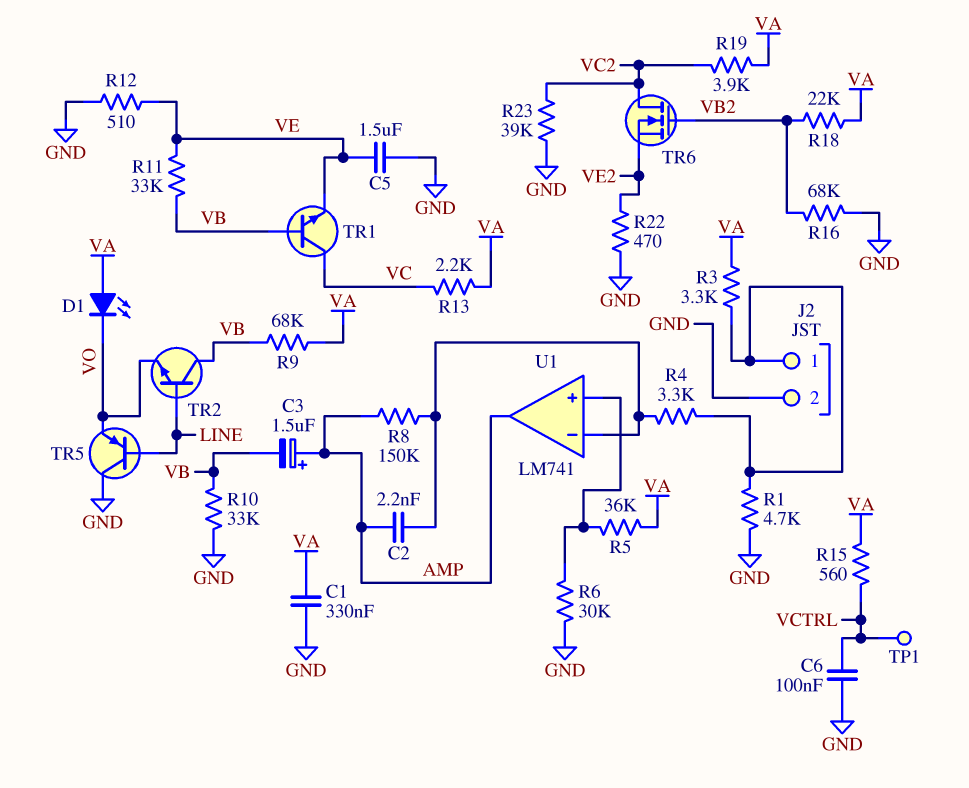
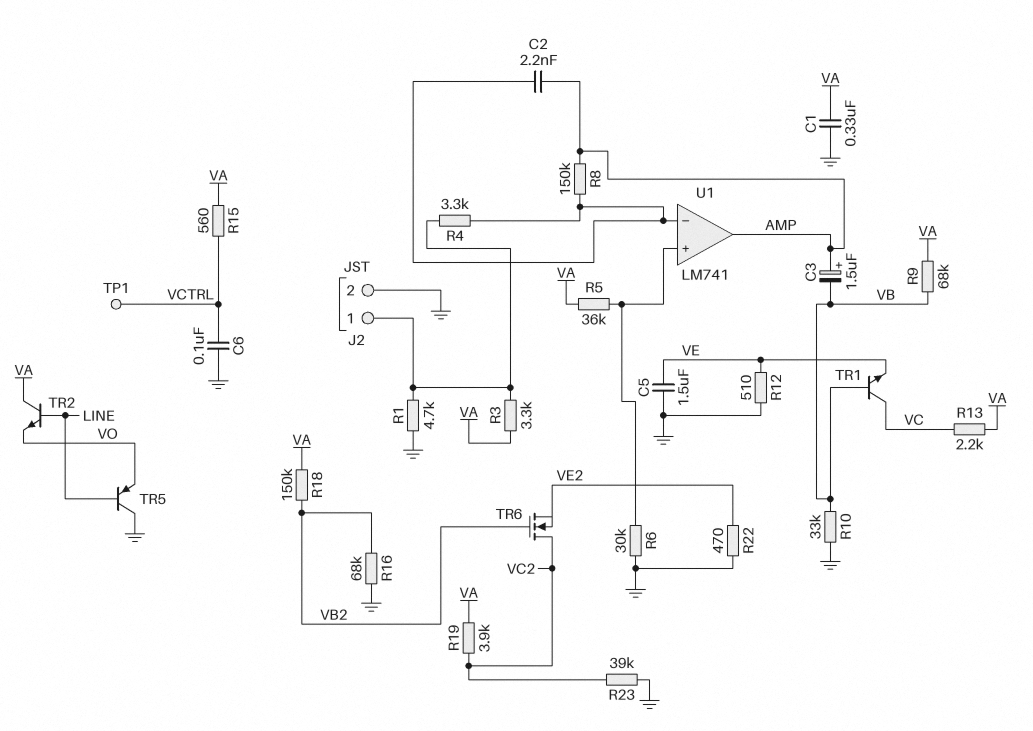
D1: LED (A VA, K VO) -> none
R11: 33k (VB, VE) -> none
R18: 22k (VA, VB2) -> 150k (VA, VB2)
TR2: NPN (B LINE, C VB, E VO) -> NPN (B LINE, C VA, E VO)

